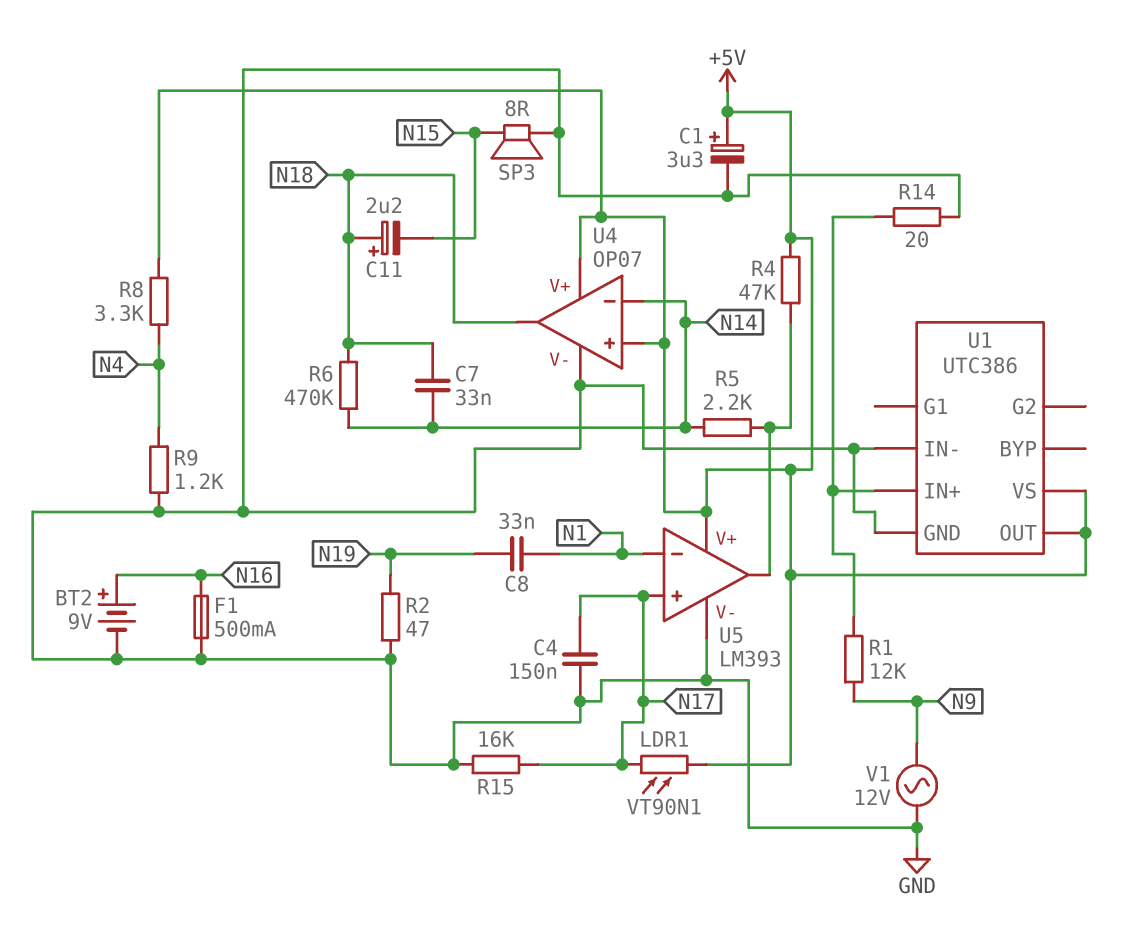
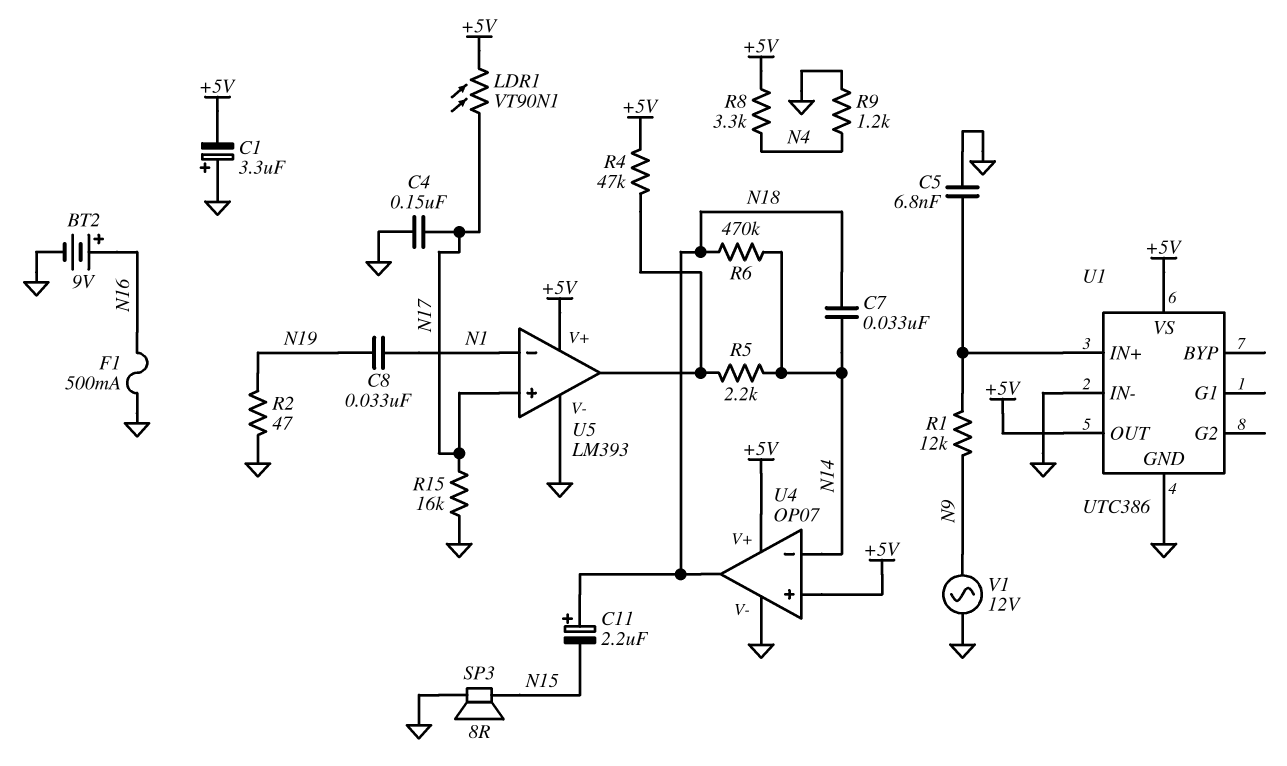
C1: 3.3uF (plus +5V, minus GND) -> 3.3uF (plus GND, minus +5V)
C5: none -> 6.8nF (GND, U1/IN+)
R14: 20 (GND, U1/IN+) -> none

